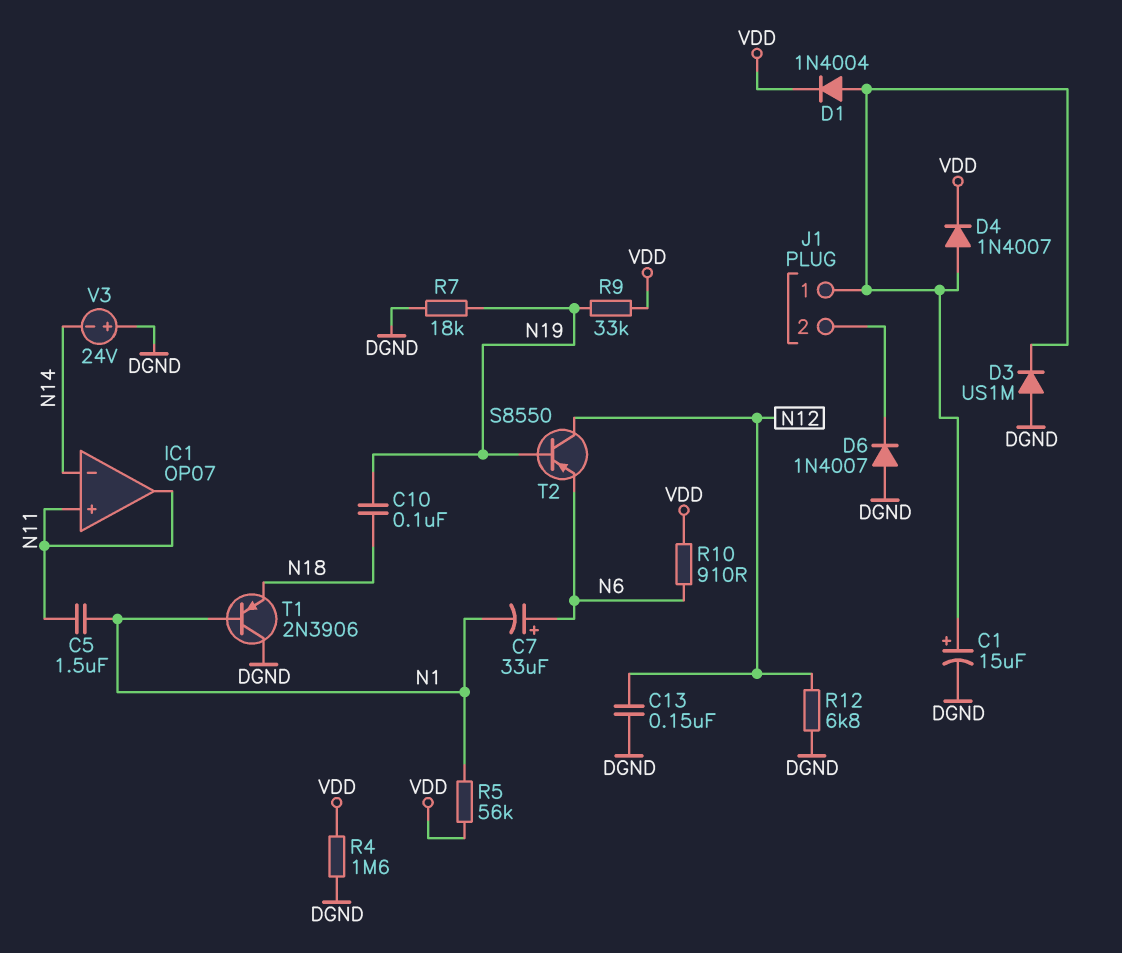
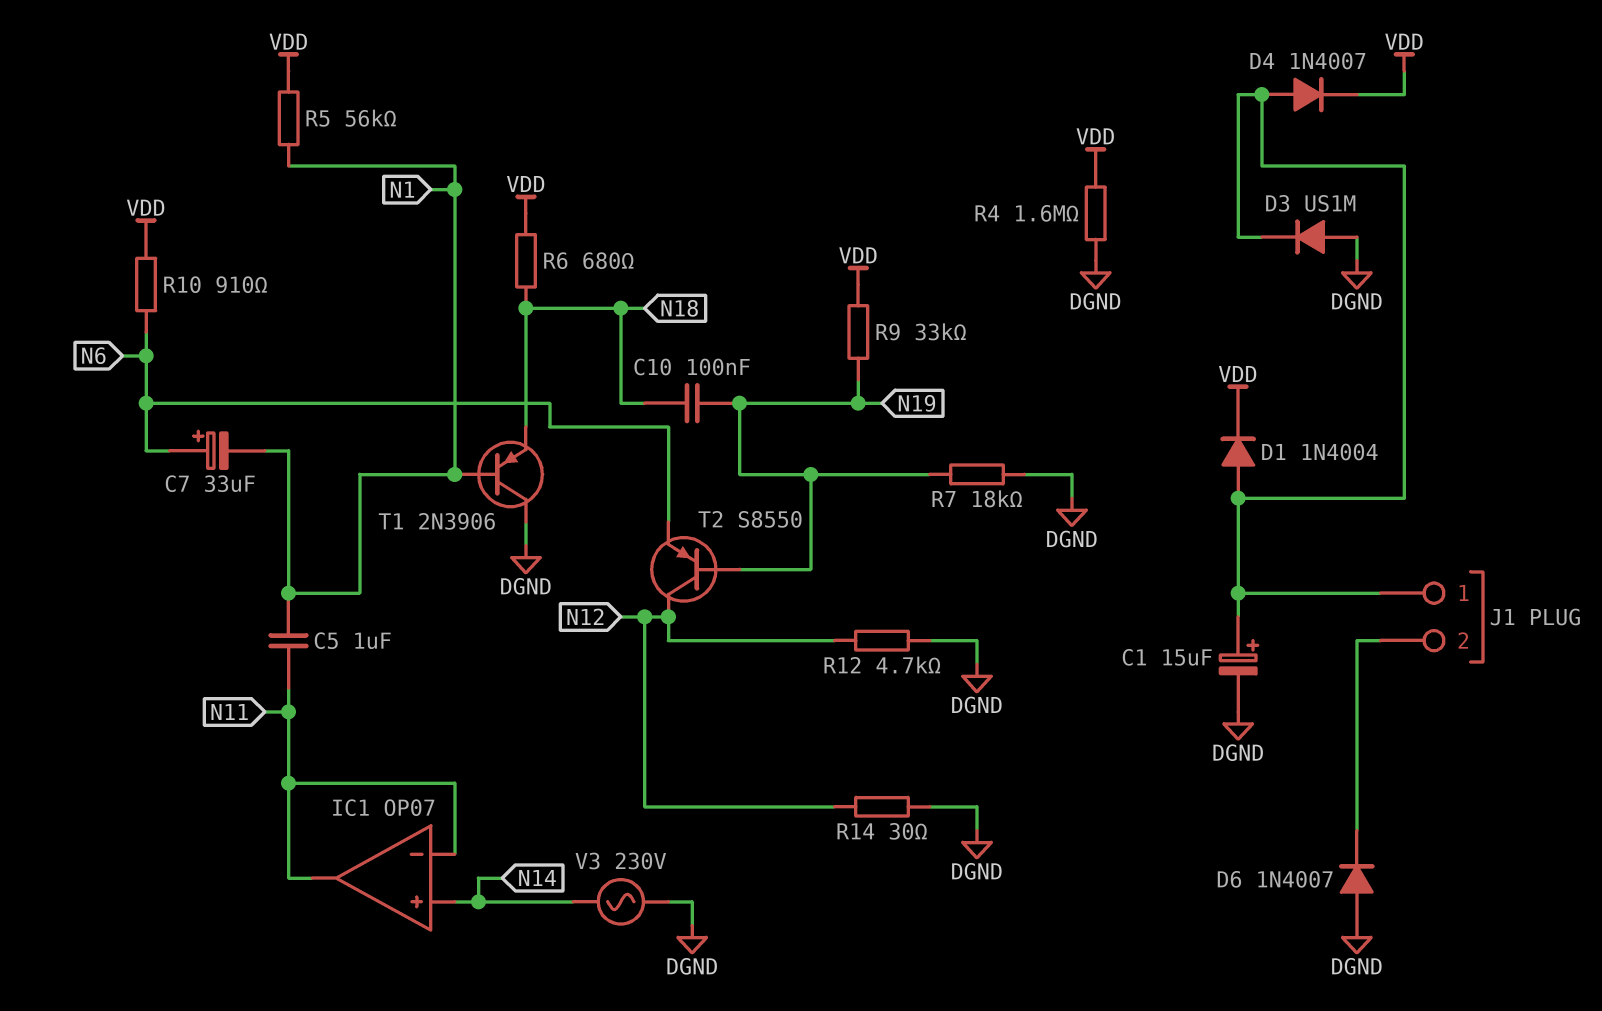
C5: 1.5uF (N1, N11) -> 1uF (N1, N11)
C13: 150nF (DGND, N12) -> none
IC1 pin in+: N11 -> N14
IC1 pin in-: N14 -> N11
R6: none -> 680 (N18, VDD)
R12: 6.8k (DGND, N12) -> 4.7k (DGND, N12)
R14: none -> 30 (DGND, N12)
V3: 24V (plus DGND, minus N14) -> AC 230V (DGND, N14)

